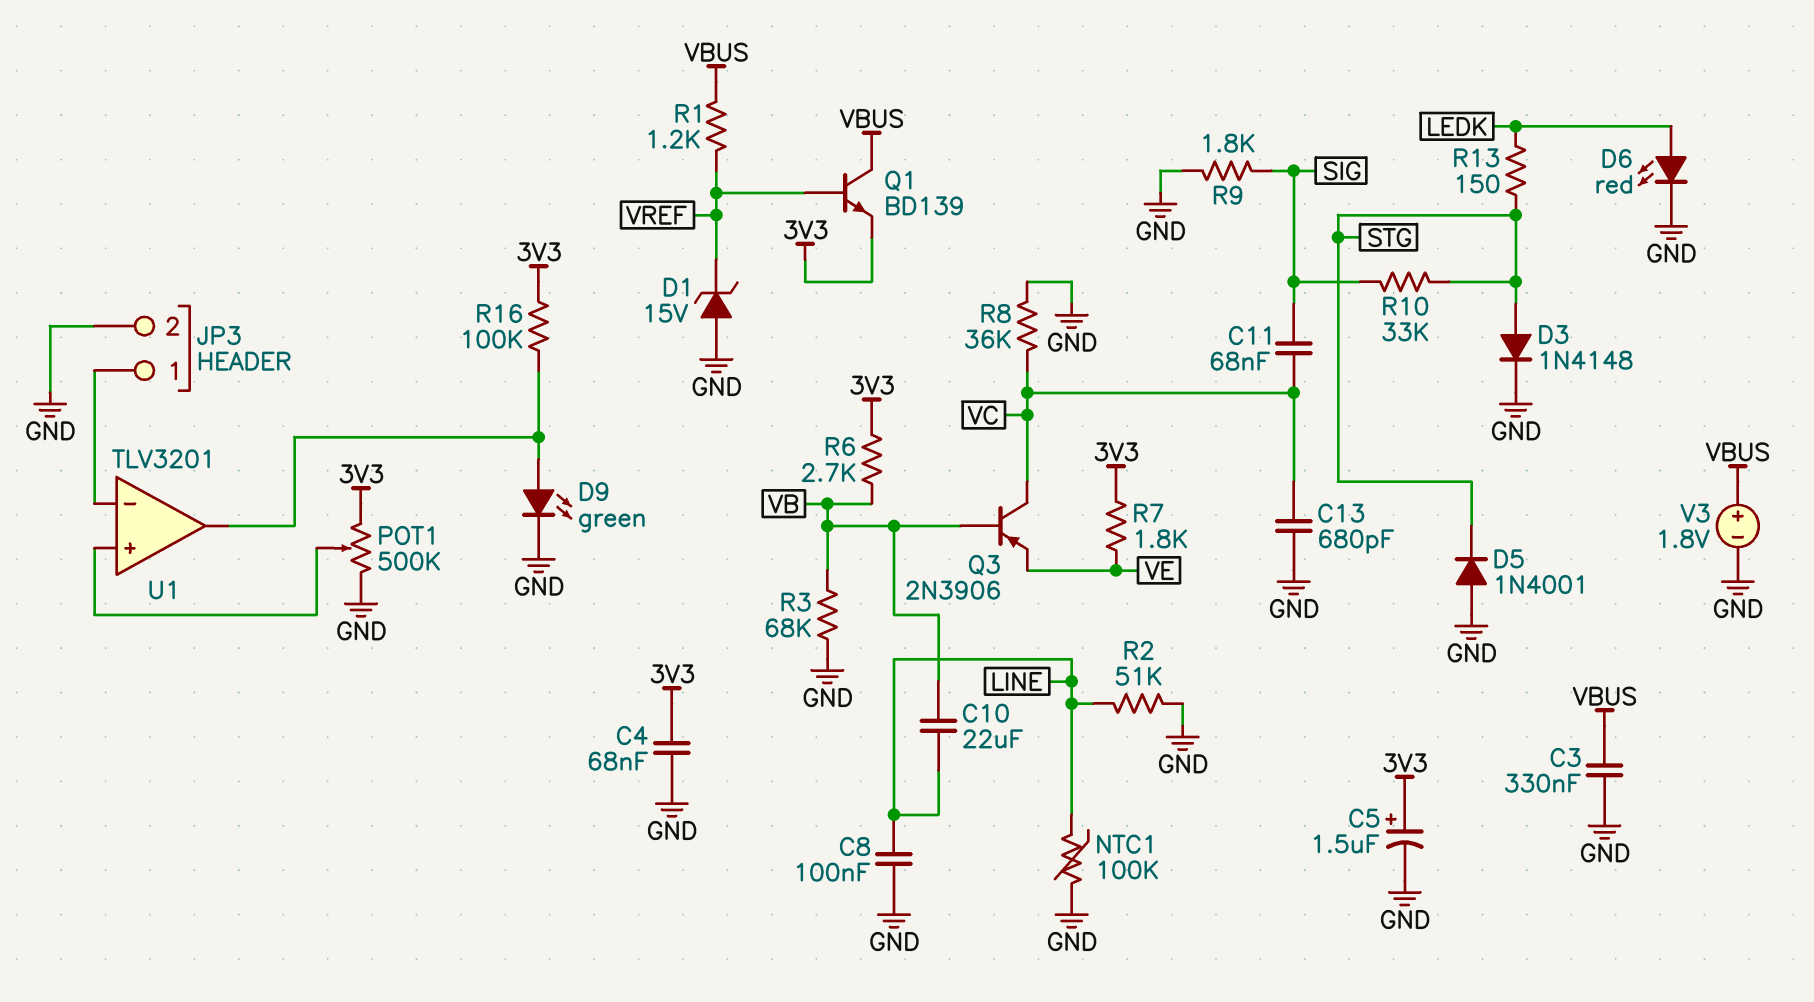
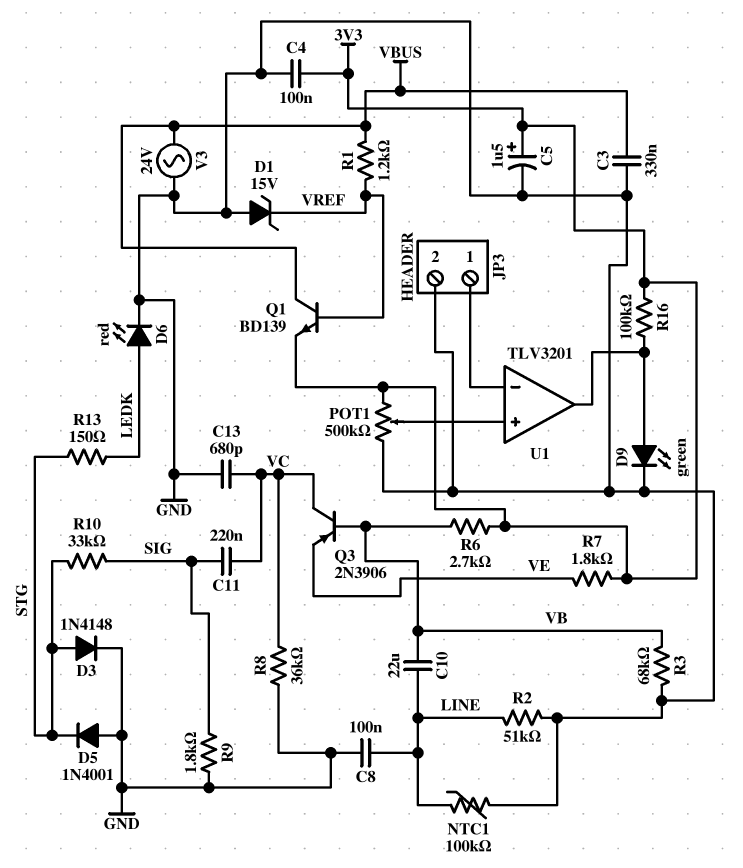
C4: 68nF (3V3, GND) -> 100nF (3V3, GND)
C11: 68nF (SIG, VC) -> 220nF (SIG, VC)
V3: 1.8V (plus VBUS, minus GND) -> AC 24V (GND, VBUS)

